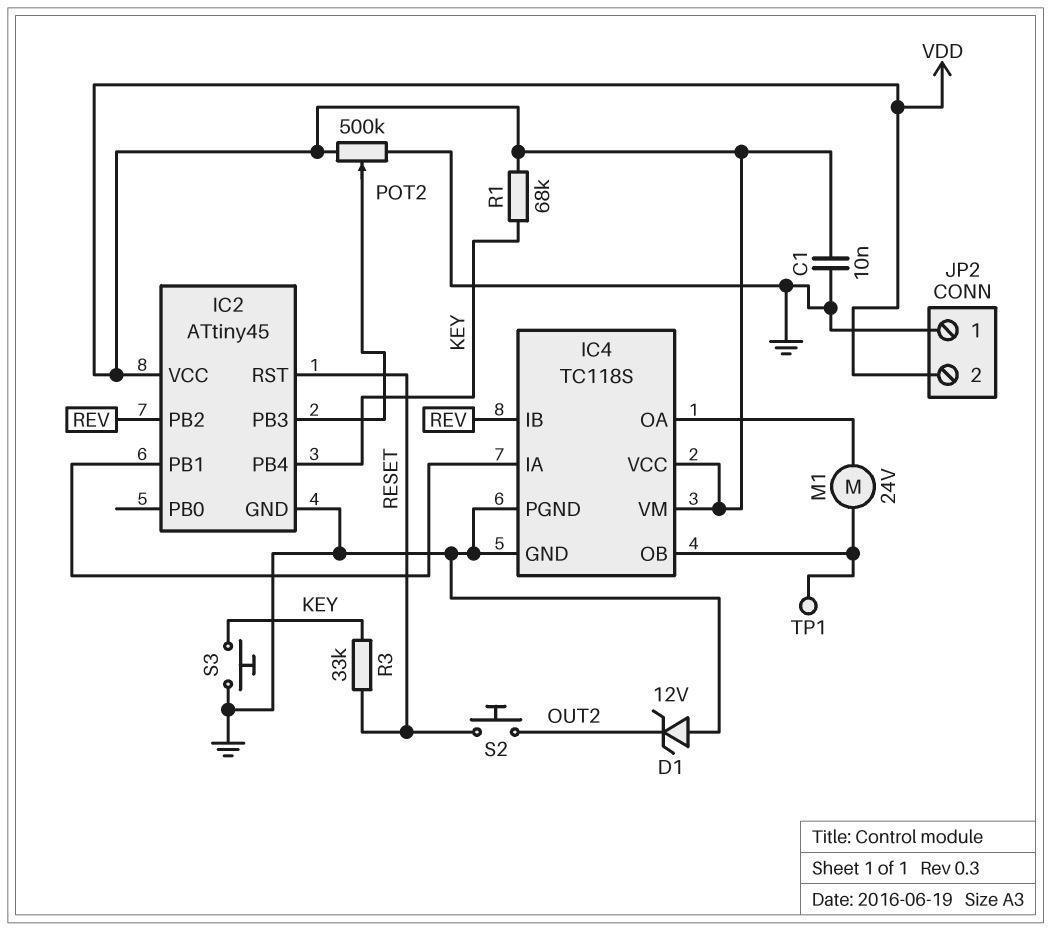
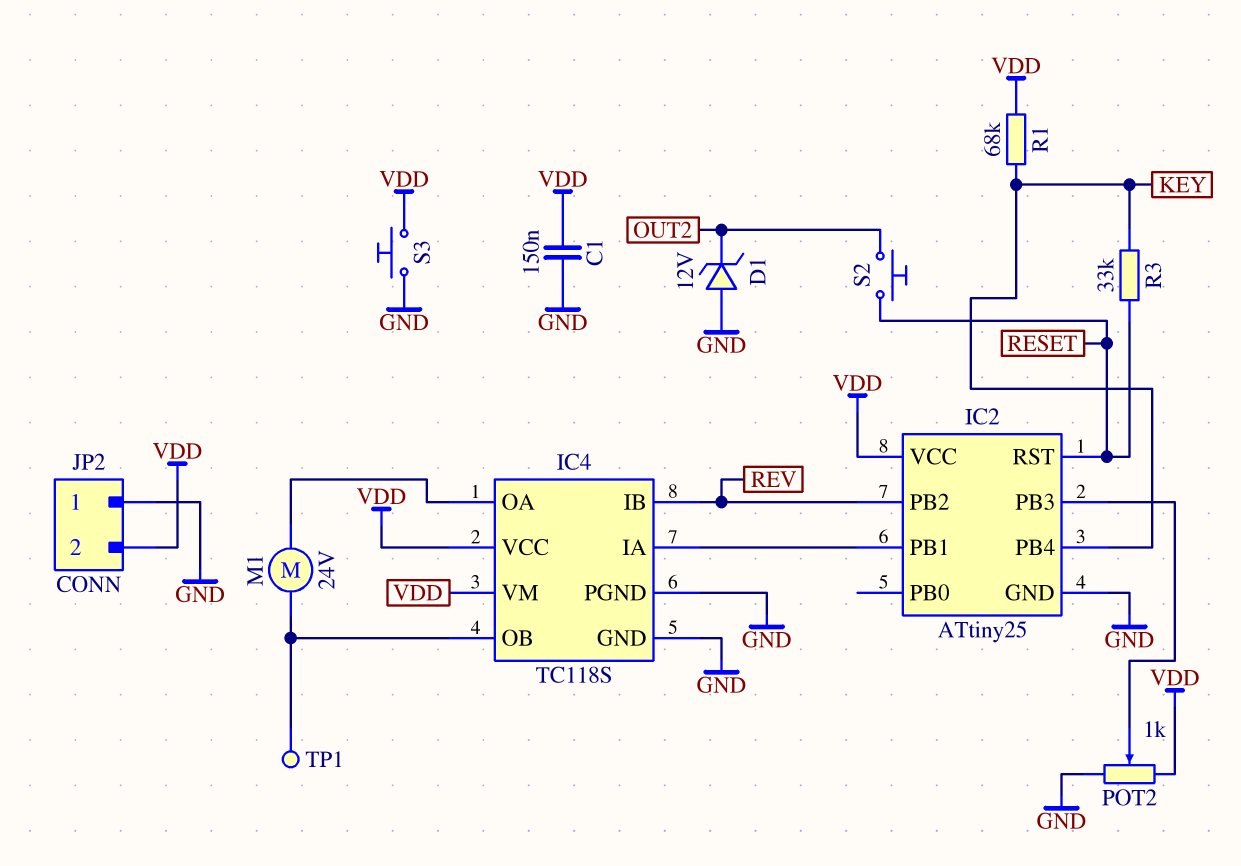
C1: 10nF (GND, VDD) -> 150nF (GND, VDD)
IC2: ATtiny45 -> ATtiny25
POT2: 500k (GND, VDD, wiper IC2/PB3) -> 1k (GND, VDD, wiper IC2/PB3)
S3: button (GND, KEY) -> button (GND, VDD)

